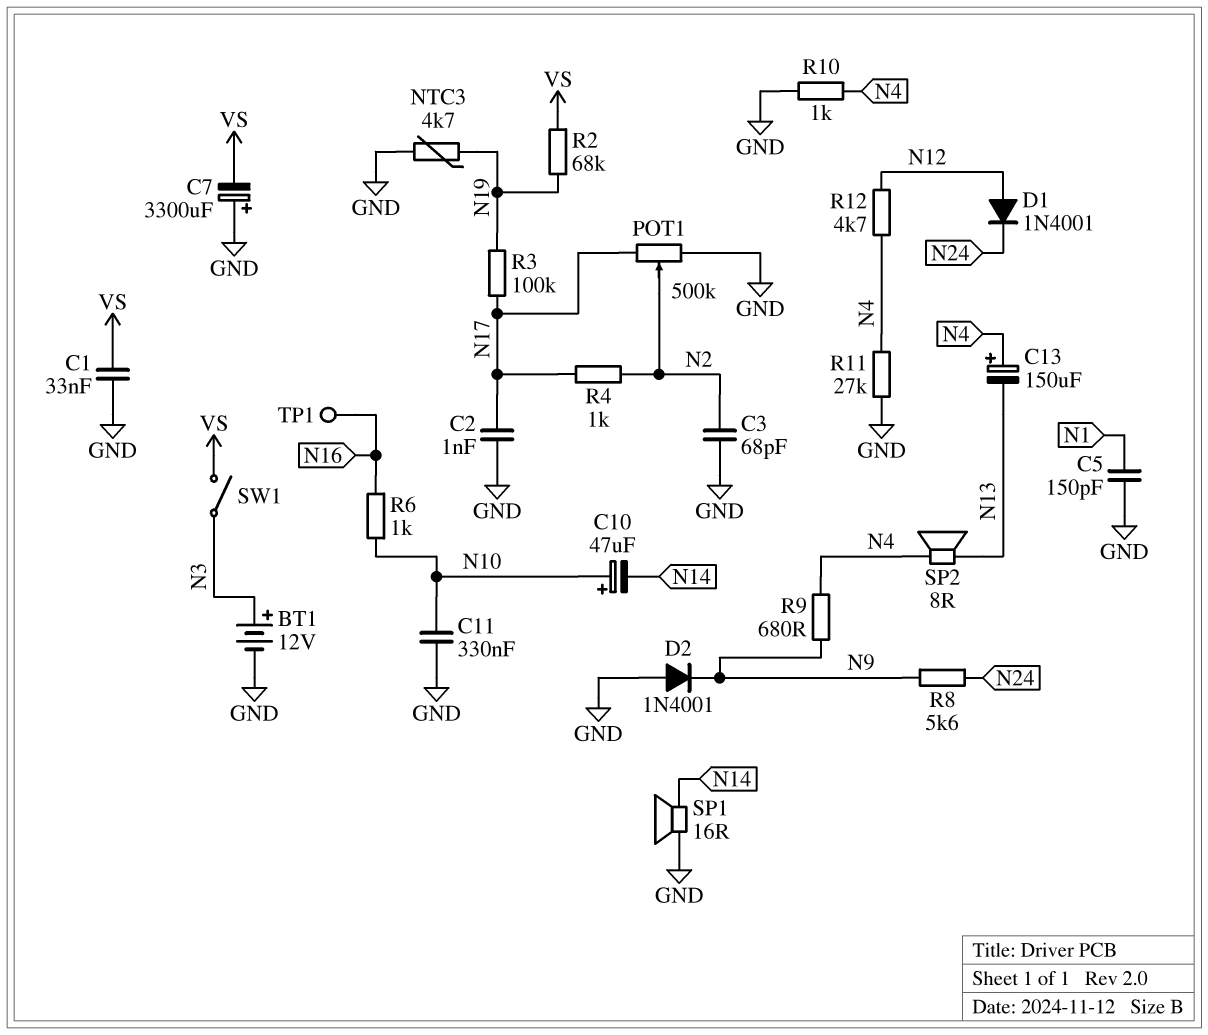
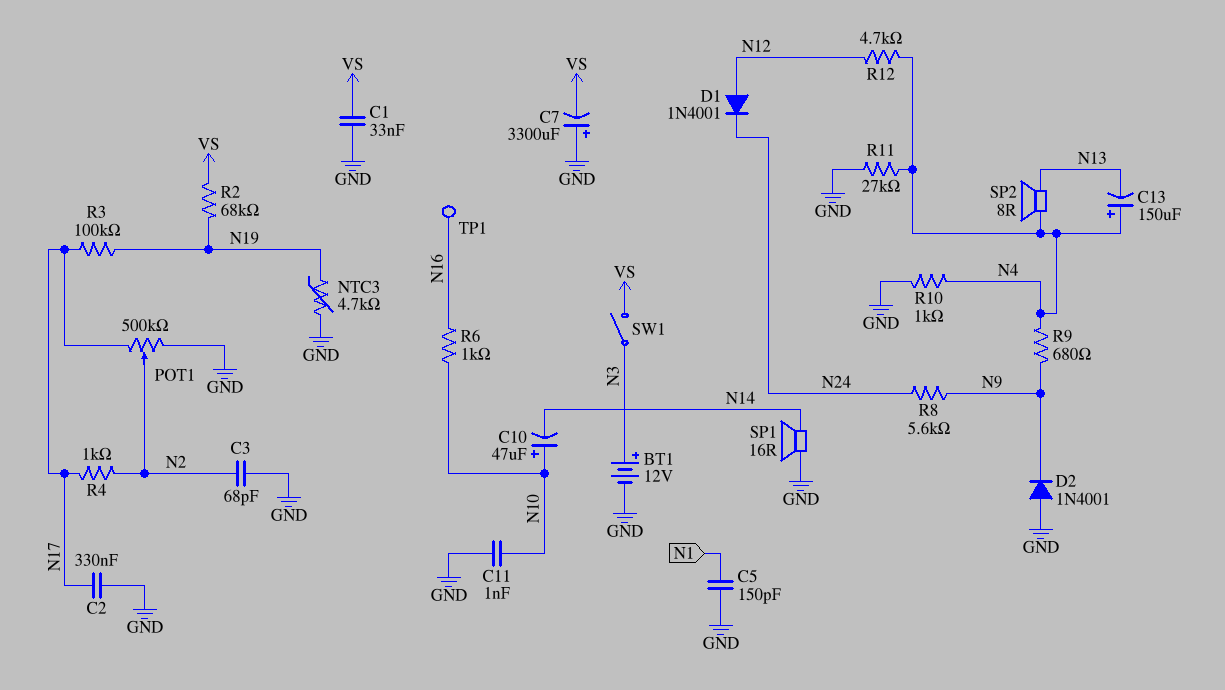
C2: 1nF (GND, N17) -> 330nF (GND, N17)
C11: 330nF (GND, N10) -> 1nF (GND, N10)

